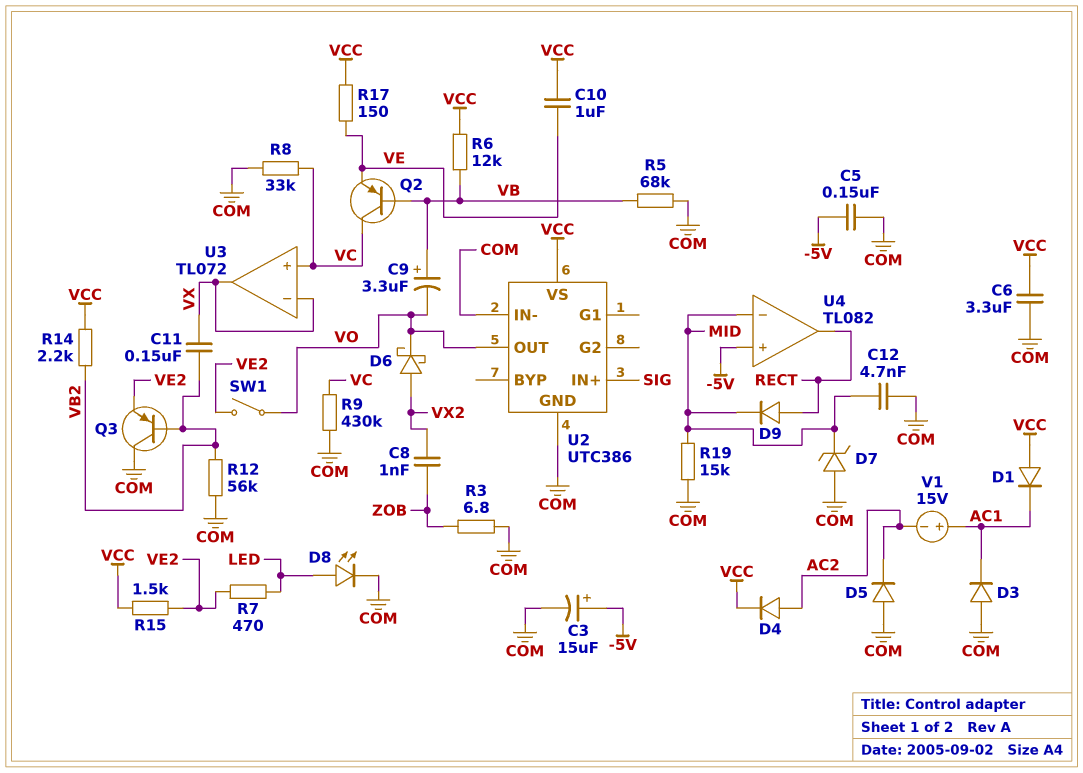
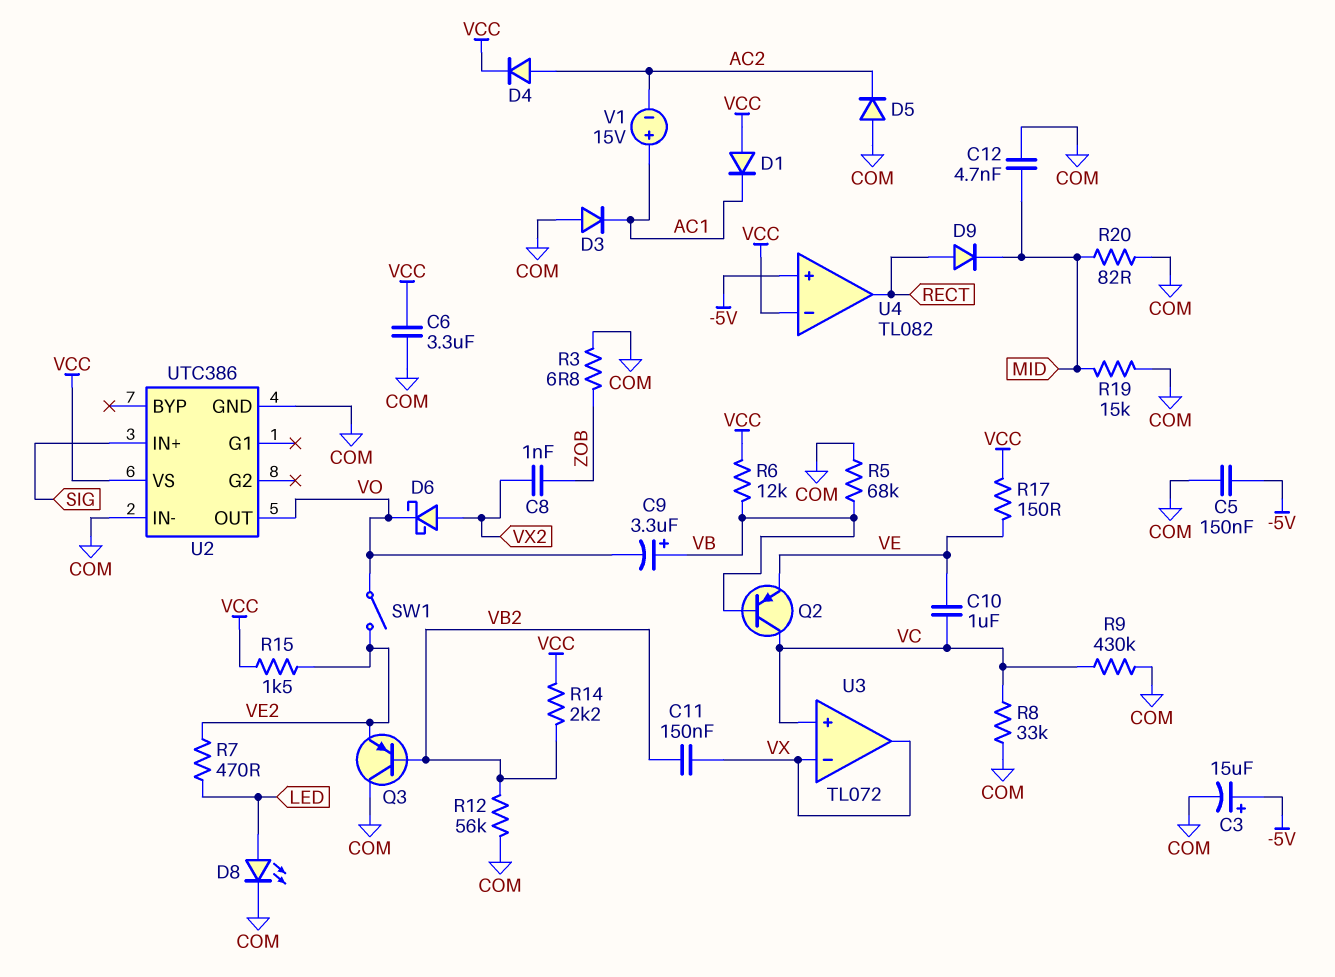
C10: 1uF (VCC, VE) -> 1uF (VC, VE)
D7: zener (A COM, K MID) -> none
R20: none -> 82 (COM, MID)
U4 pin in-: MID -> VCC

